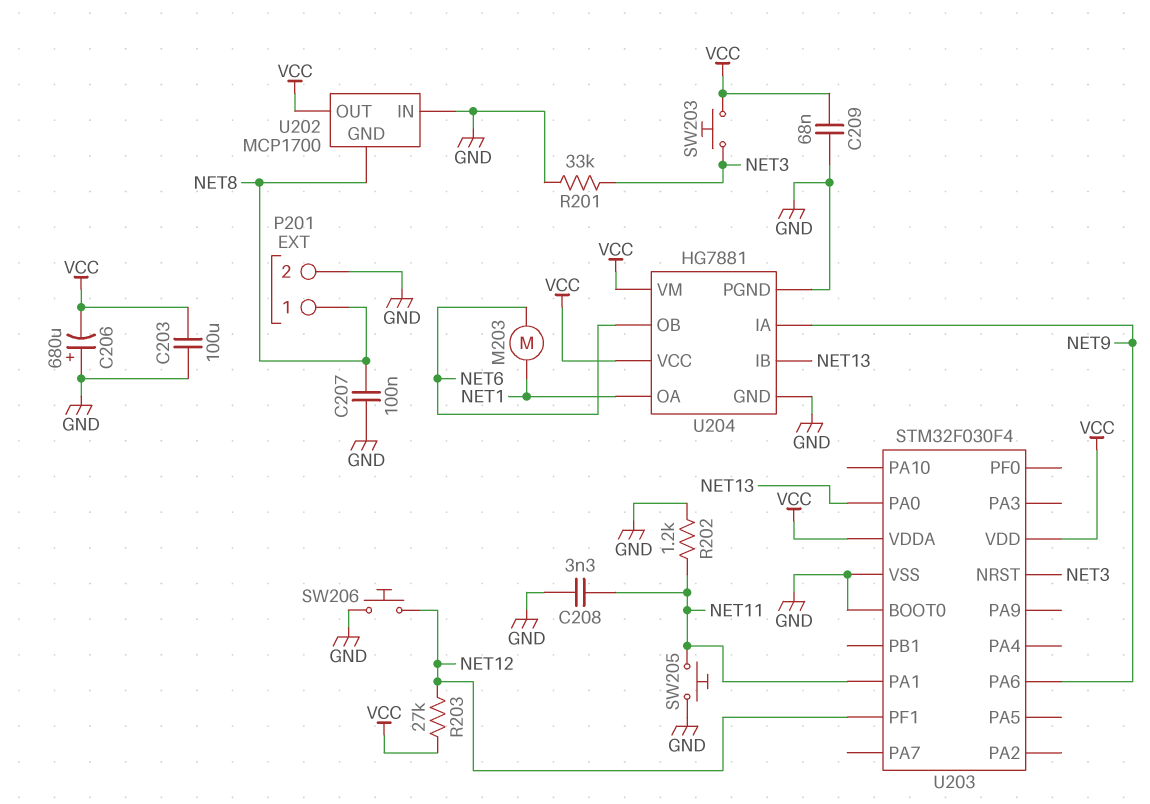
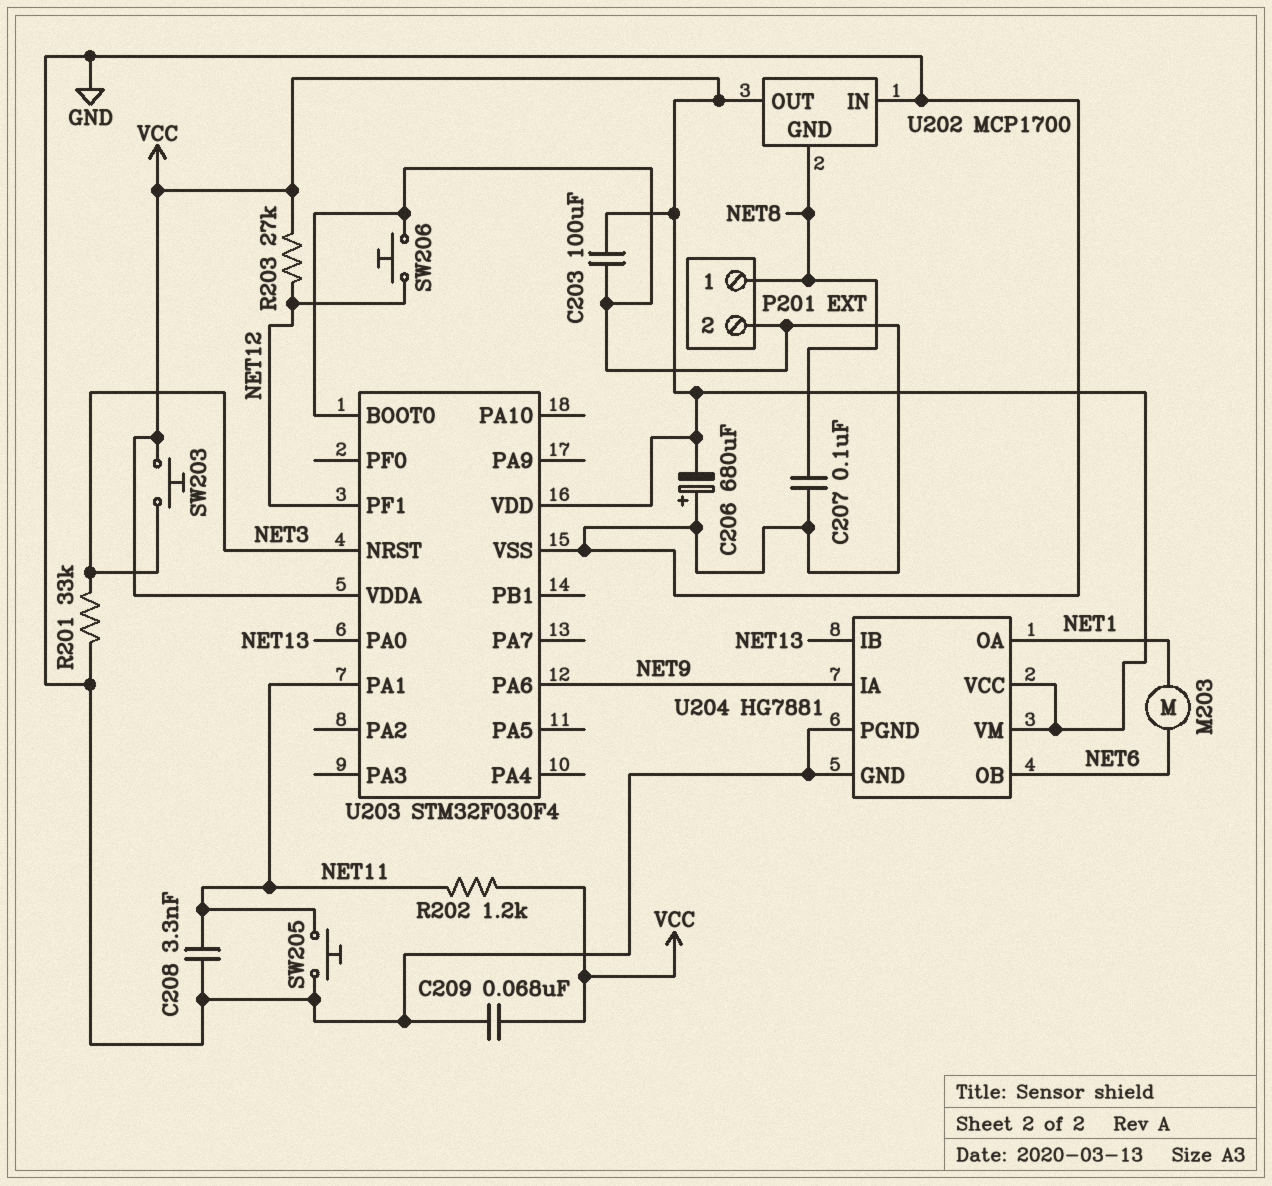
R202: 1.2k (GND, NET11) -> 1.2k (NET11, VCC)

